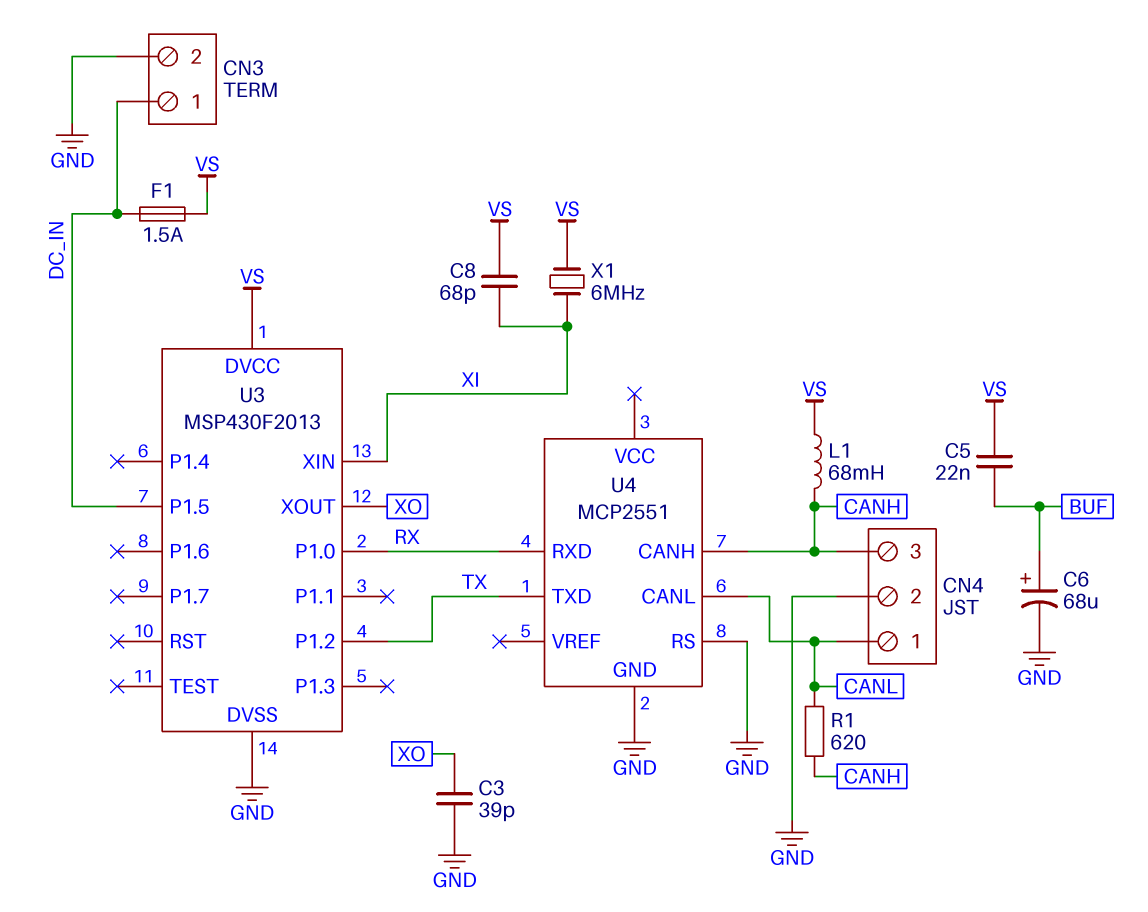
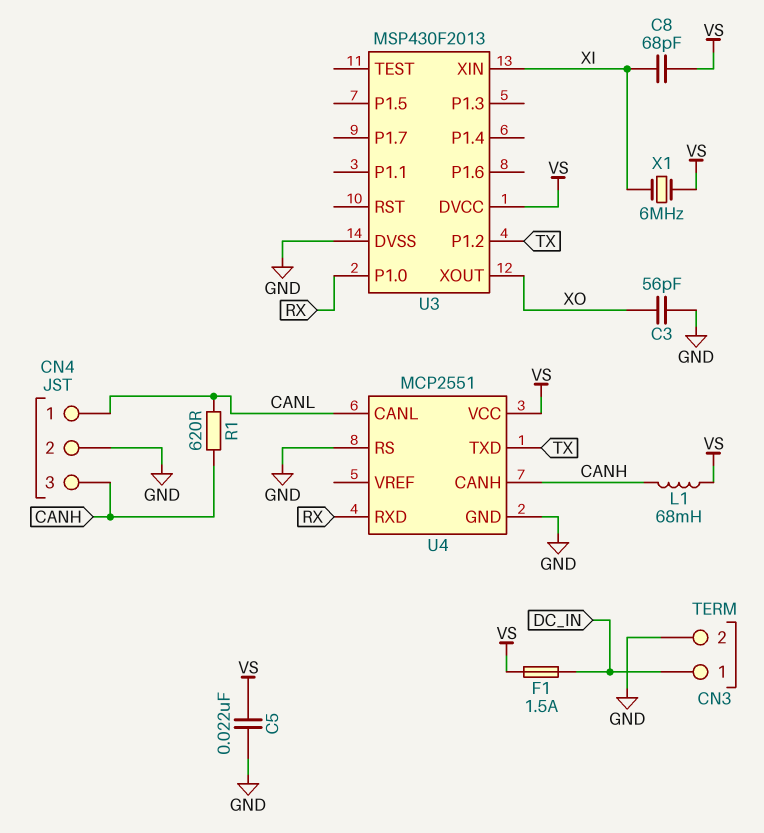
C3: 39pF (GND, XO) -> 56pF (GND, XO)
C5: 22nF (BUF, VS) -> 22nF (GND, VS)
C6: 68uF (plus BUF, minus GND) -> none
U3 pin P1.5: DC_IN -> none
U4 pin VCC: none -> VS

